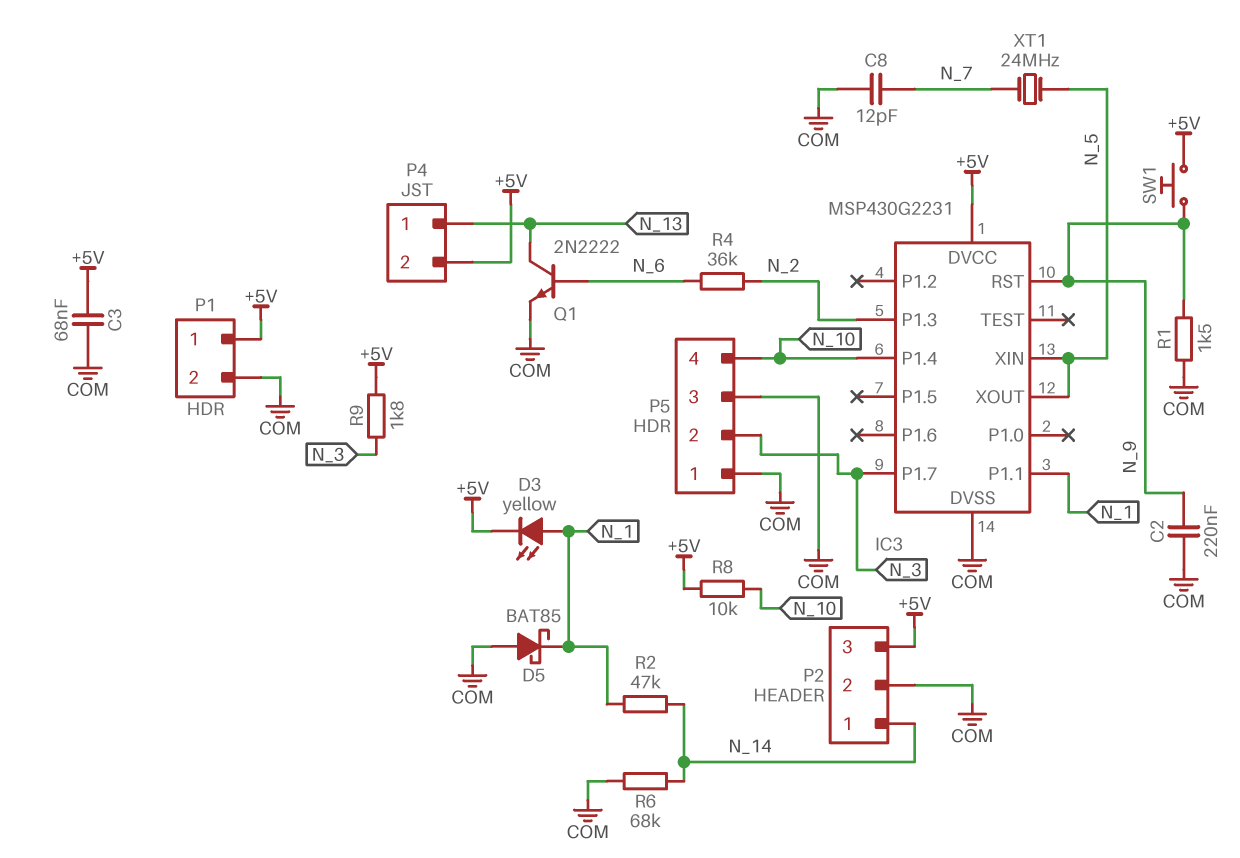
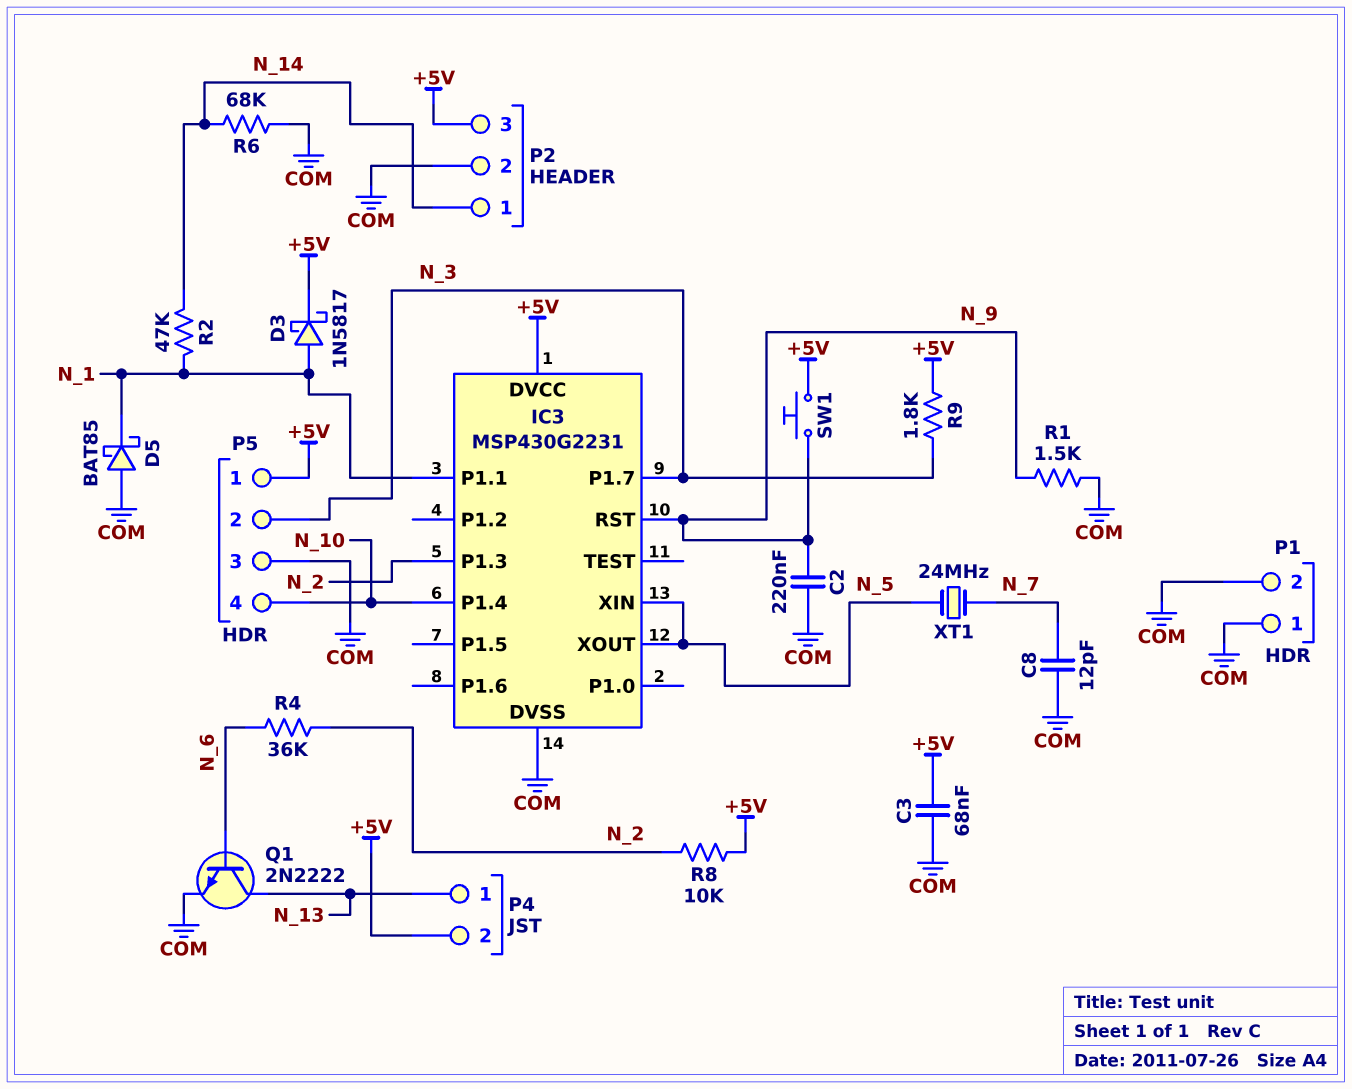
D3: LED yellow (A N_1, K +5V) -> schottky 1N5817 (A N_1, K +5V)
P1 pin 1: +5V -> COM
P5 pin 1: COM -> +5V
R8: 10k (+5V, N_10) -> 10k (+5V, N_2)

